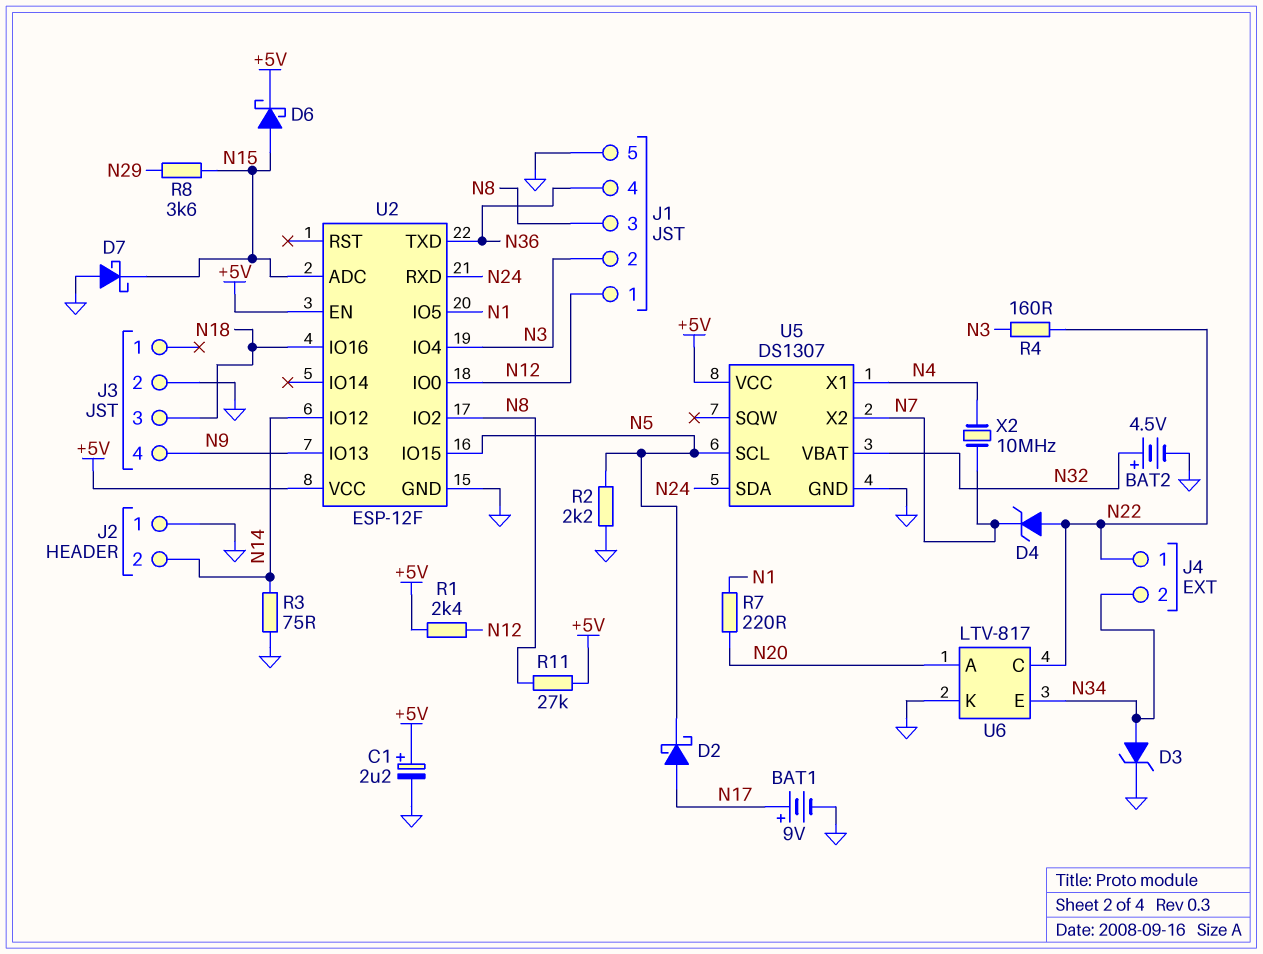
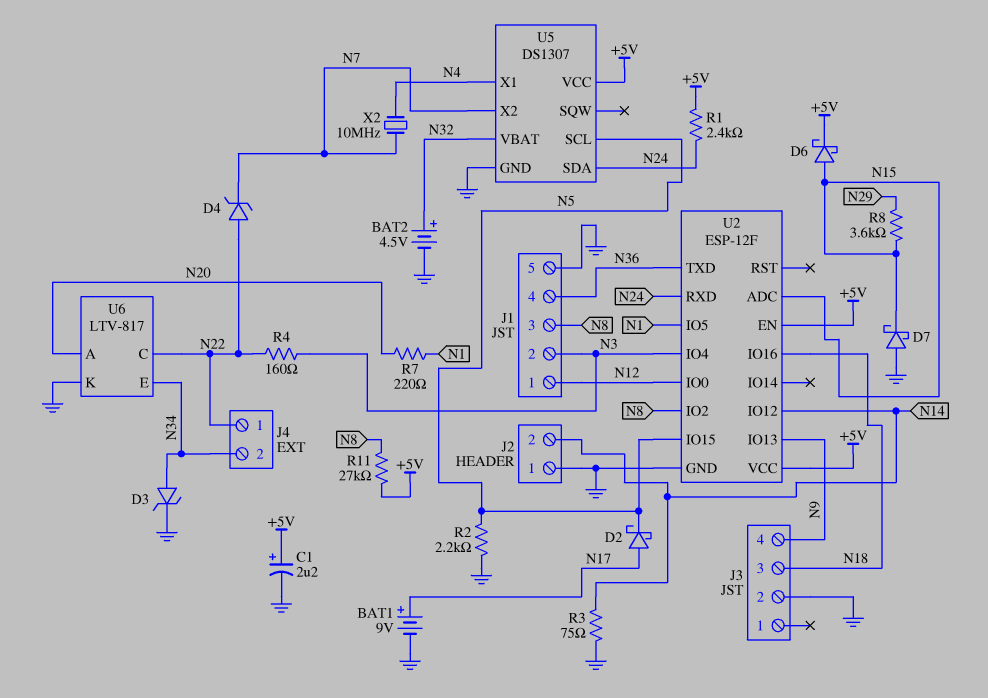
R1: 2.4k (+5V, N12) -> 2.4k (+5V, N24)

